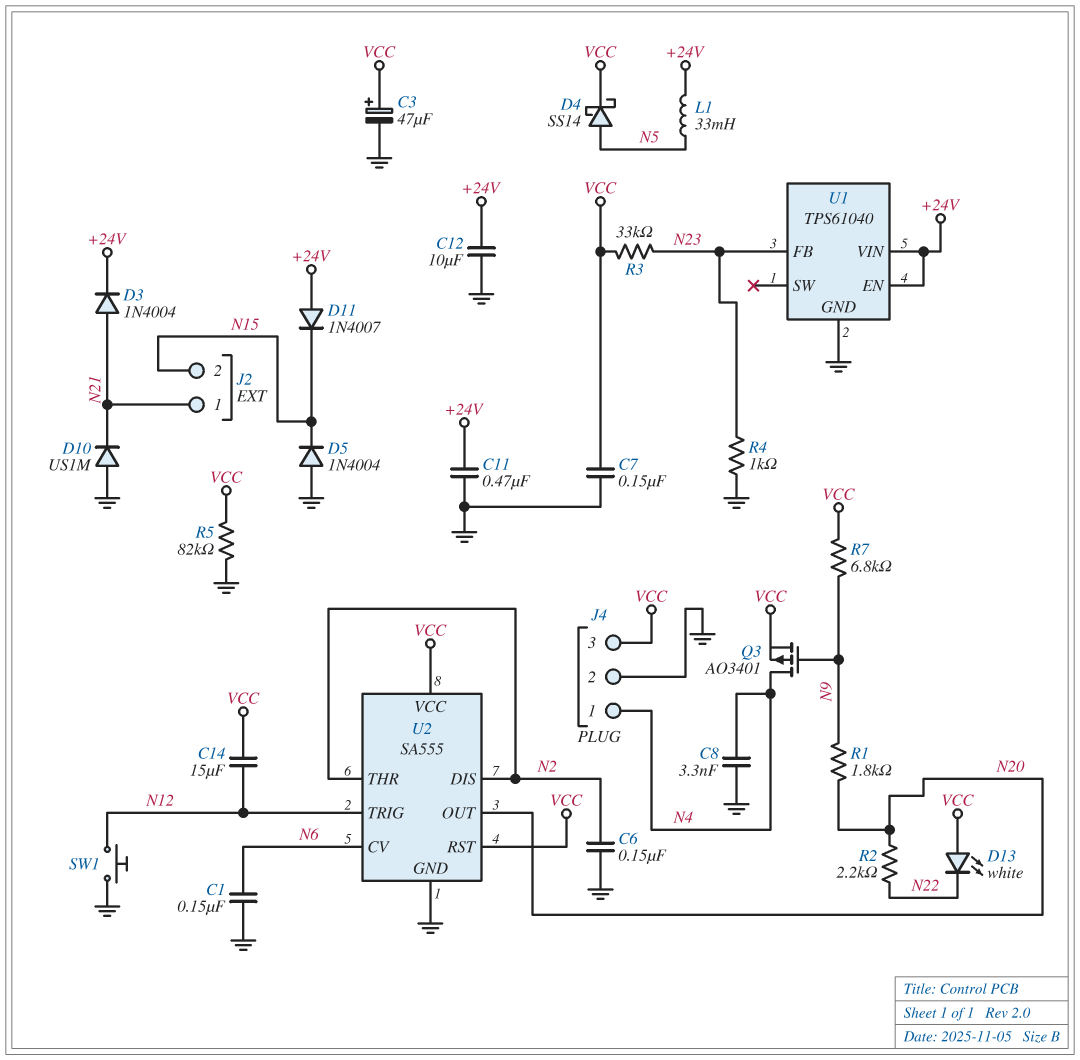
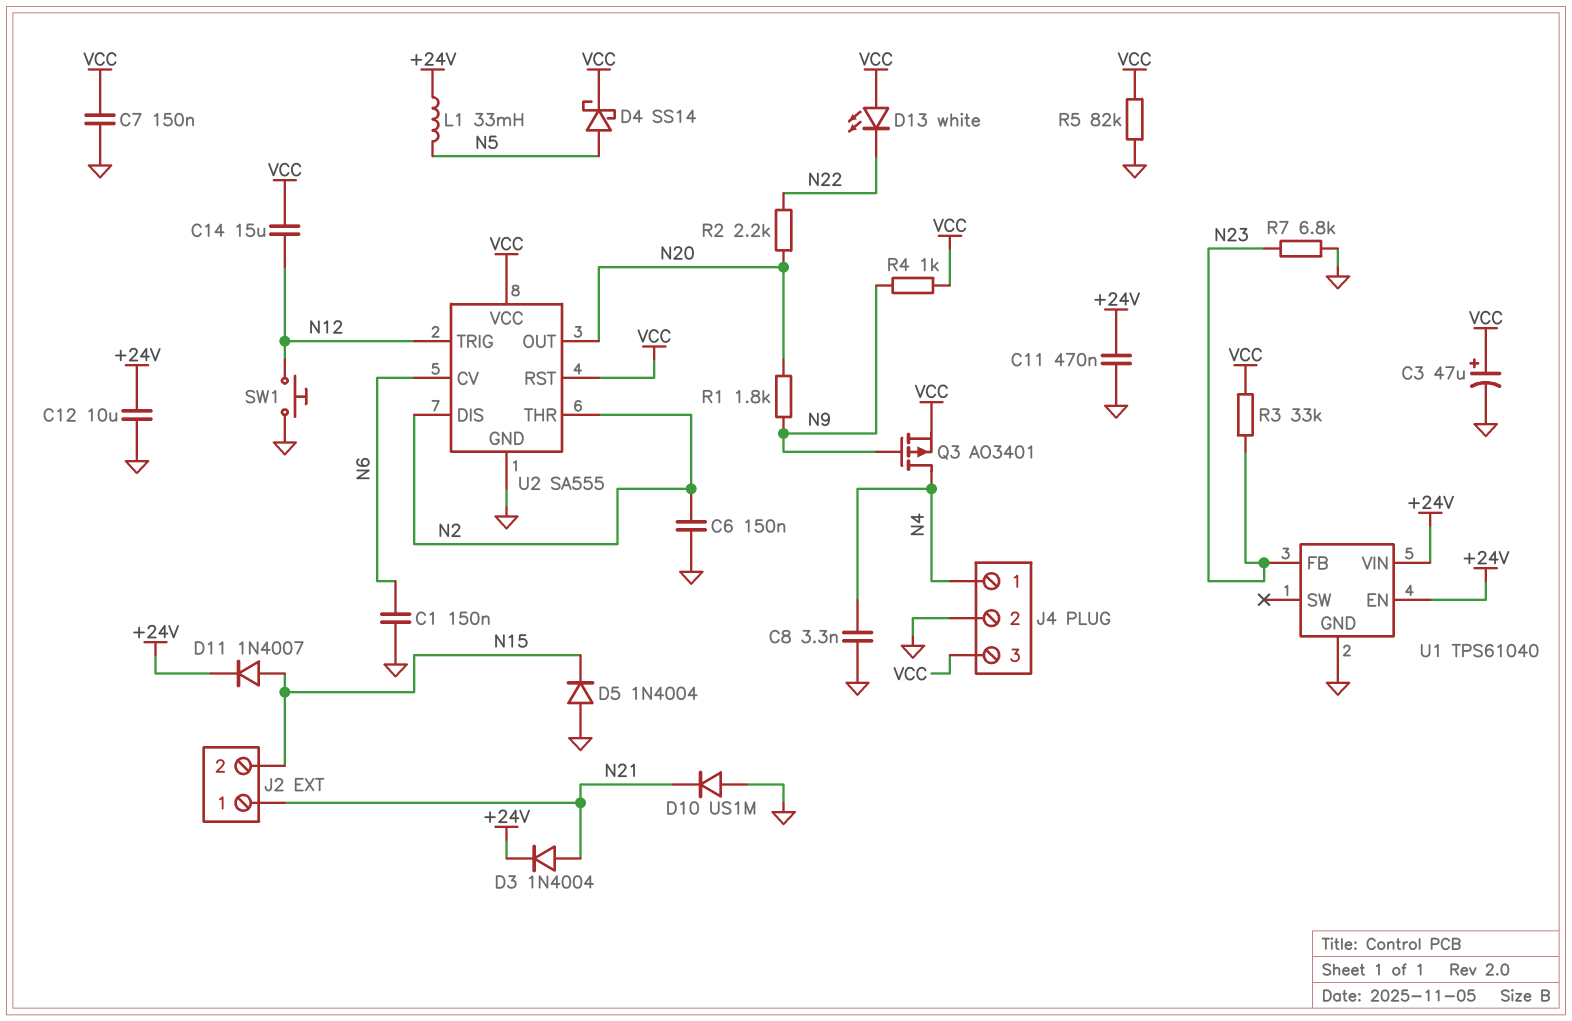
D11: diode 1N4007 (A +24V, K N15) -> diode 1N4007 (A N15, K +24V)
R4: 1k (GND, N23) -> 1k (N9, VCC)
R7: 6.8k (N9, VCC) -> 6.8k (GND, N23)

